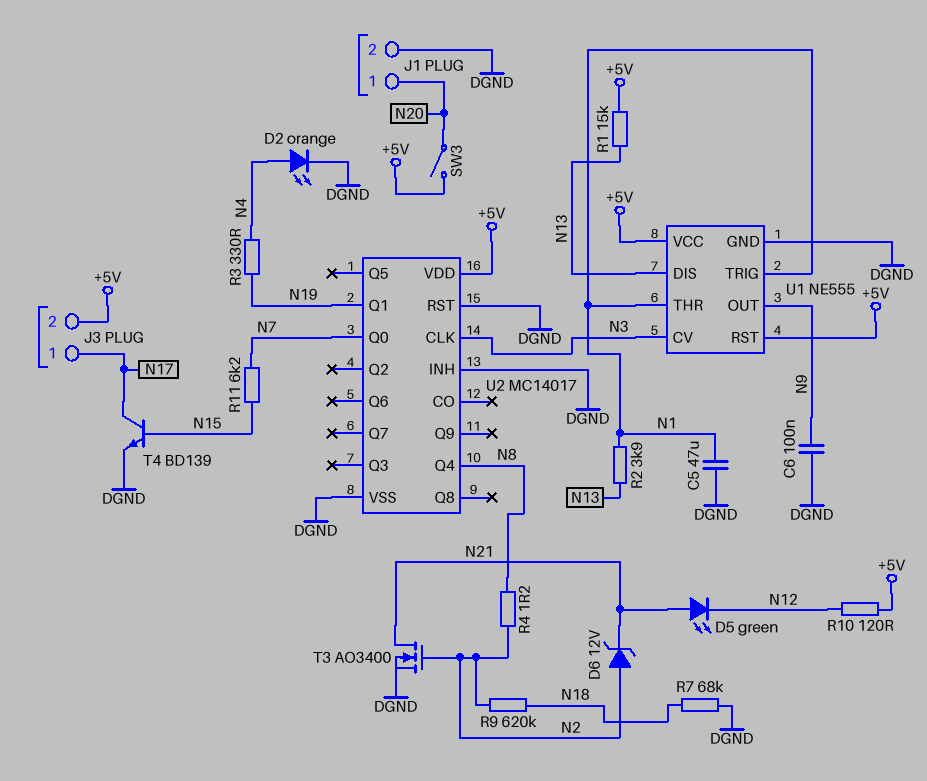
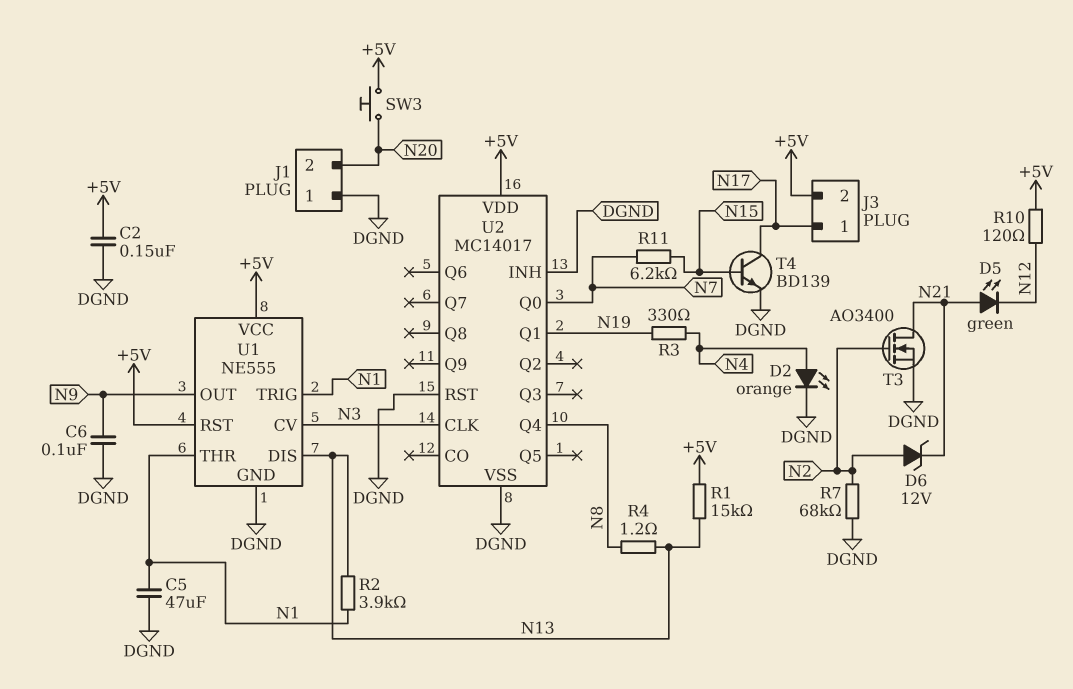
C2: none -> 150nF (+5V, DGND)
J1 pin 1: N20 -> DGND
J1 pin 2: DGND -> N20
R4: 1.2 (N2, N8) -> 1.2 (N8, N13)
R7: 68k (DGND, N18) -> 68k (DGND, N2)
R9: 620k (N2, N18) -> none
SW3: switch (+5V, N20) -> button (+5V, N20)

